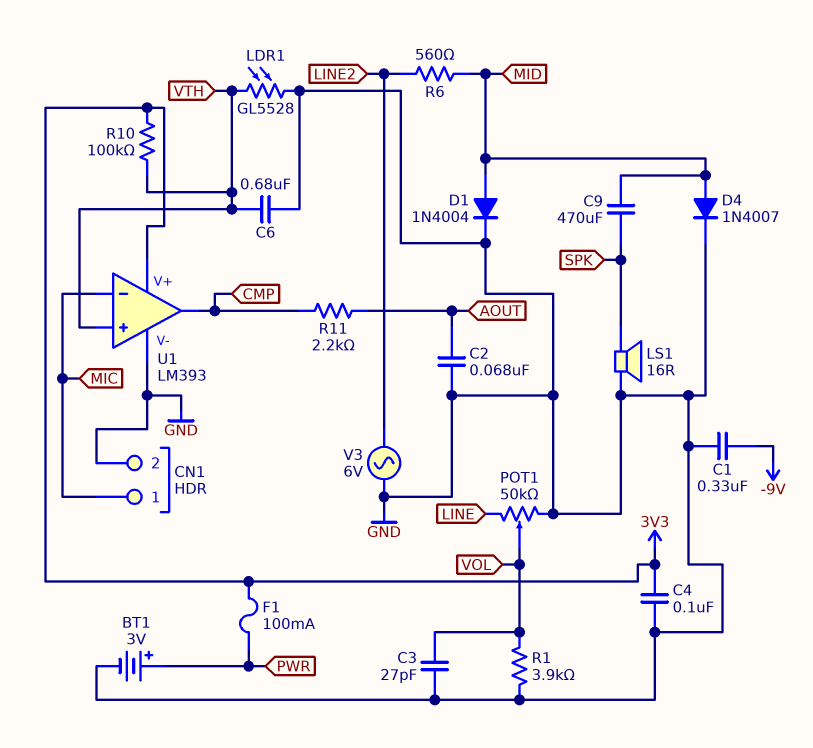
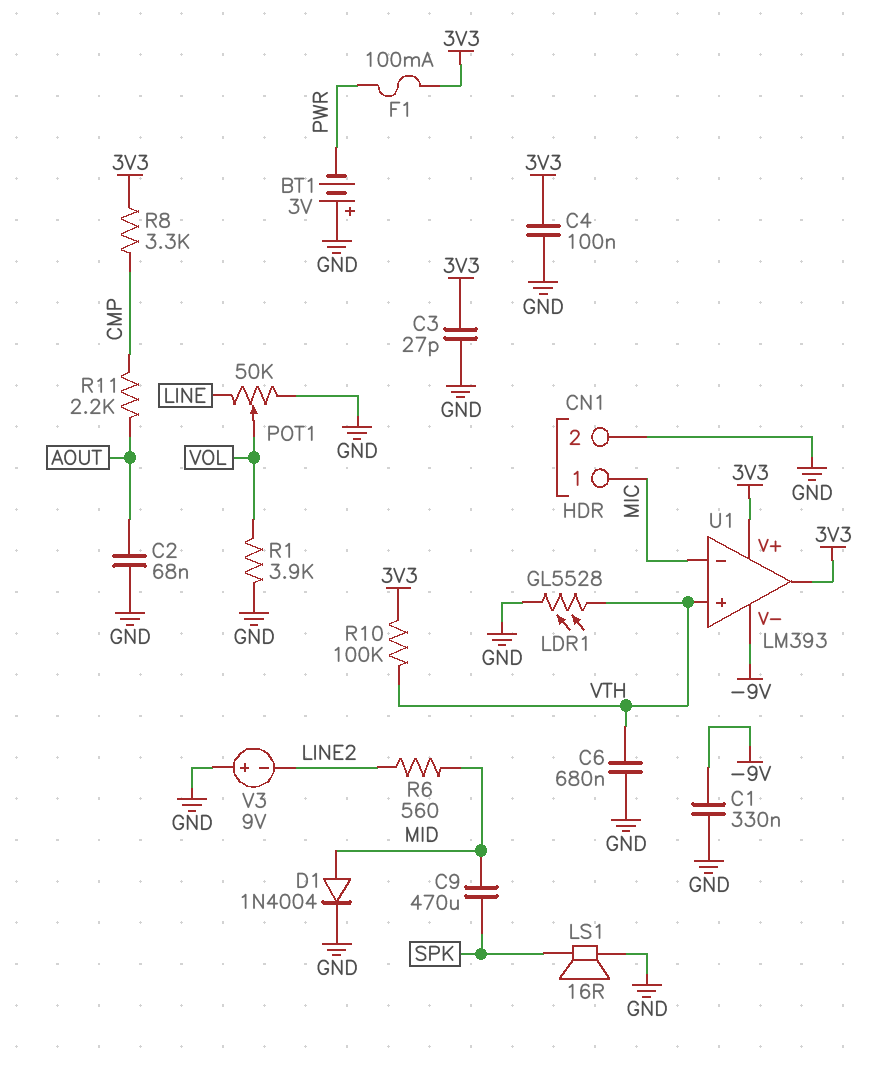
BT1: 3V (plus PWR, minus GND) -> 3V (plus GND, minus PWR)
C3: 27pF (GND, VOL) -> 27pF (3V3, GND)
D4: diode 1N4007 (A MID, K GND) -> none
R8: none -> 3.3k (3V3, CMP)
U1 pin V-: GND -> -9V
U1 pin out: CMP -> 3V3
V3: AC 6V (GND, LINE2) -> 9V (plus GND, minus LINE2)

